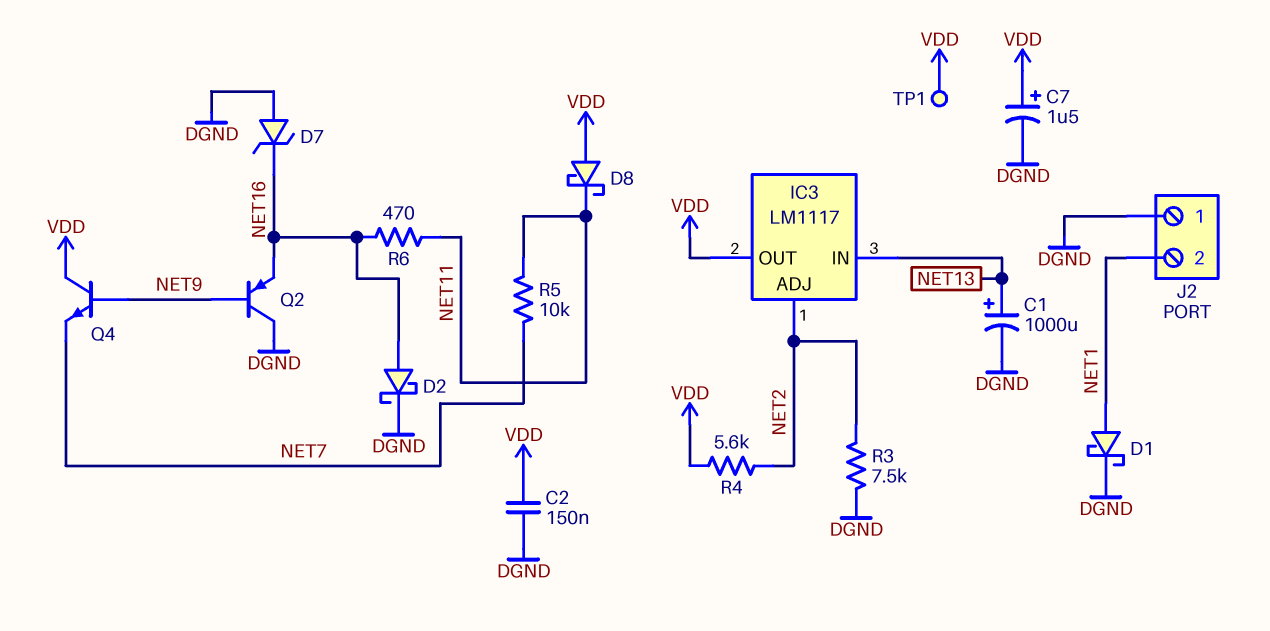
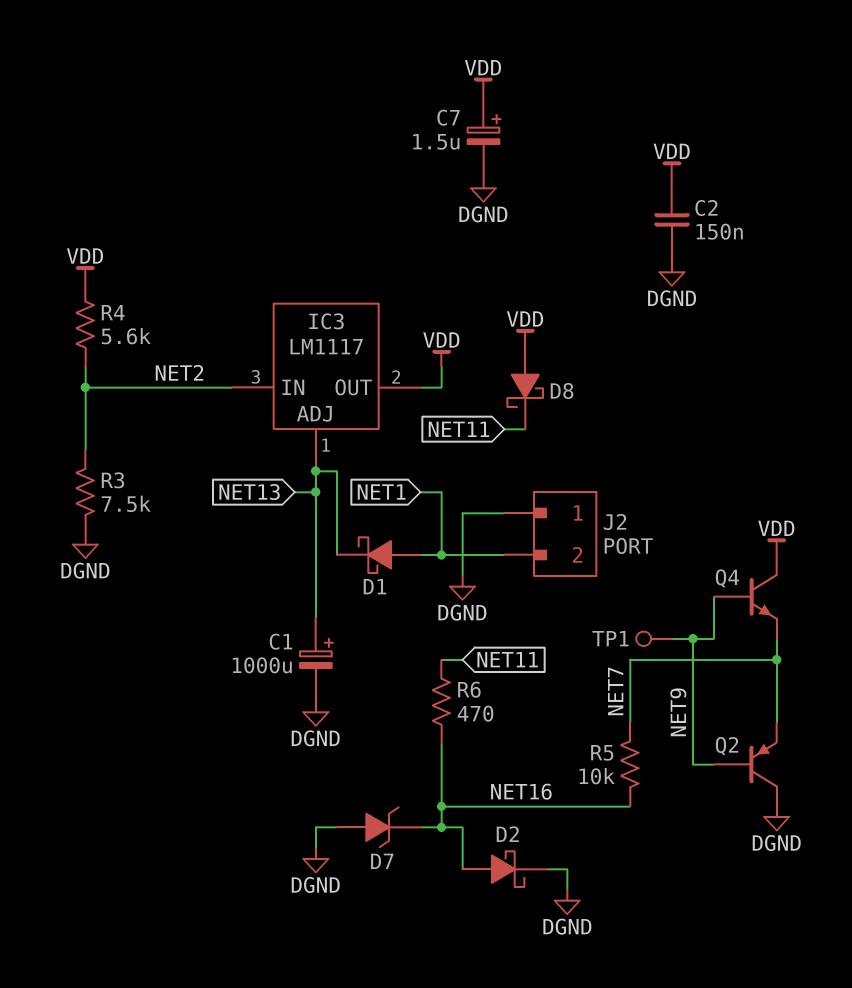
D1: schottky (A NET1, K DGND) -> schottky (A NET1, K NET13)
IC3 pin ADJ: NET2 -> NET13
IC3 pin IN: NET13 -> NET2
Q2: PNP (B NET9, C DGND, E NET16) -> PNP (B NET9, C DGND, E NET7)
R5: 10k (NET7, NET11) -> 10k (NET7, NET16)
TP1: test point (VDD) -> test point (NET9)

